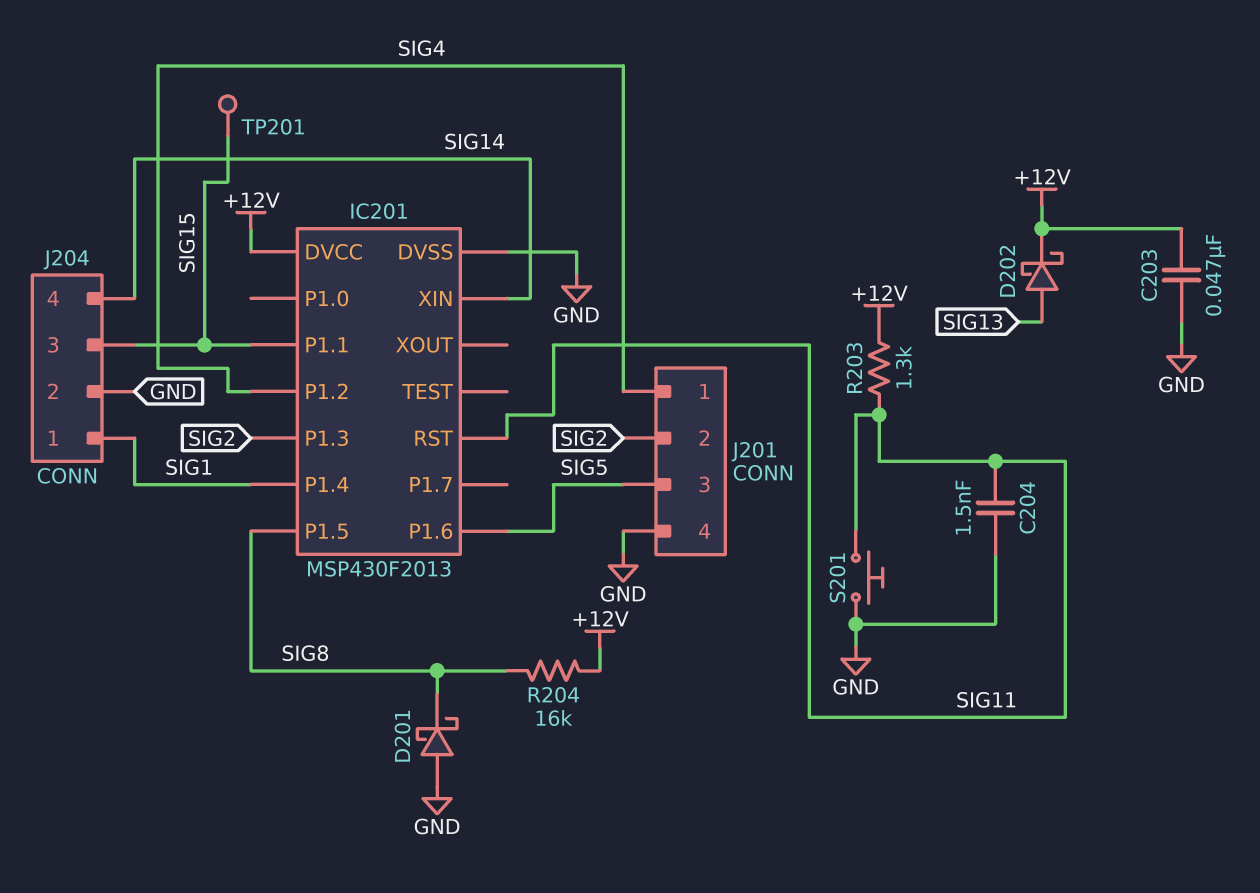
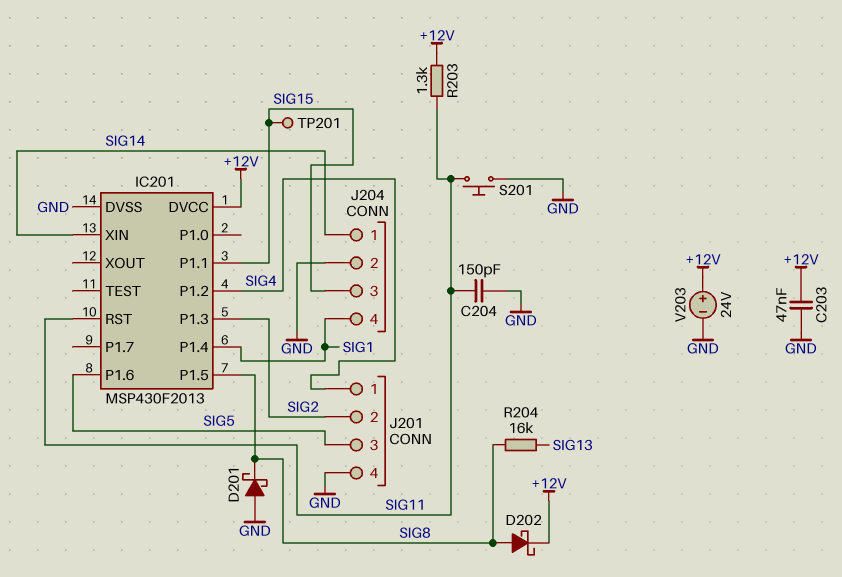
C204: 1.5nF (GND, SIG11) -> 150pF (GND, SIG11)
D202: schottky (A SIG13, K +12V) -> schottky (A SIG8, K +12V)
J204 pin 1: SIG1 -> SIG14
J204 pin 4: SIG14 -> SIG1
R204: 16k (+12V, SIG8) -> 16k (SIG8, SIG13)
V203: none -> 24V (plus +12V, minus GND)

